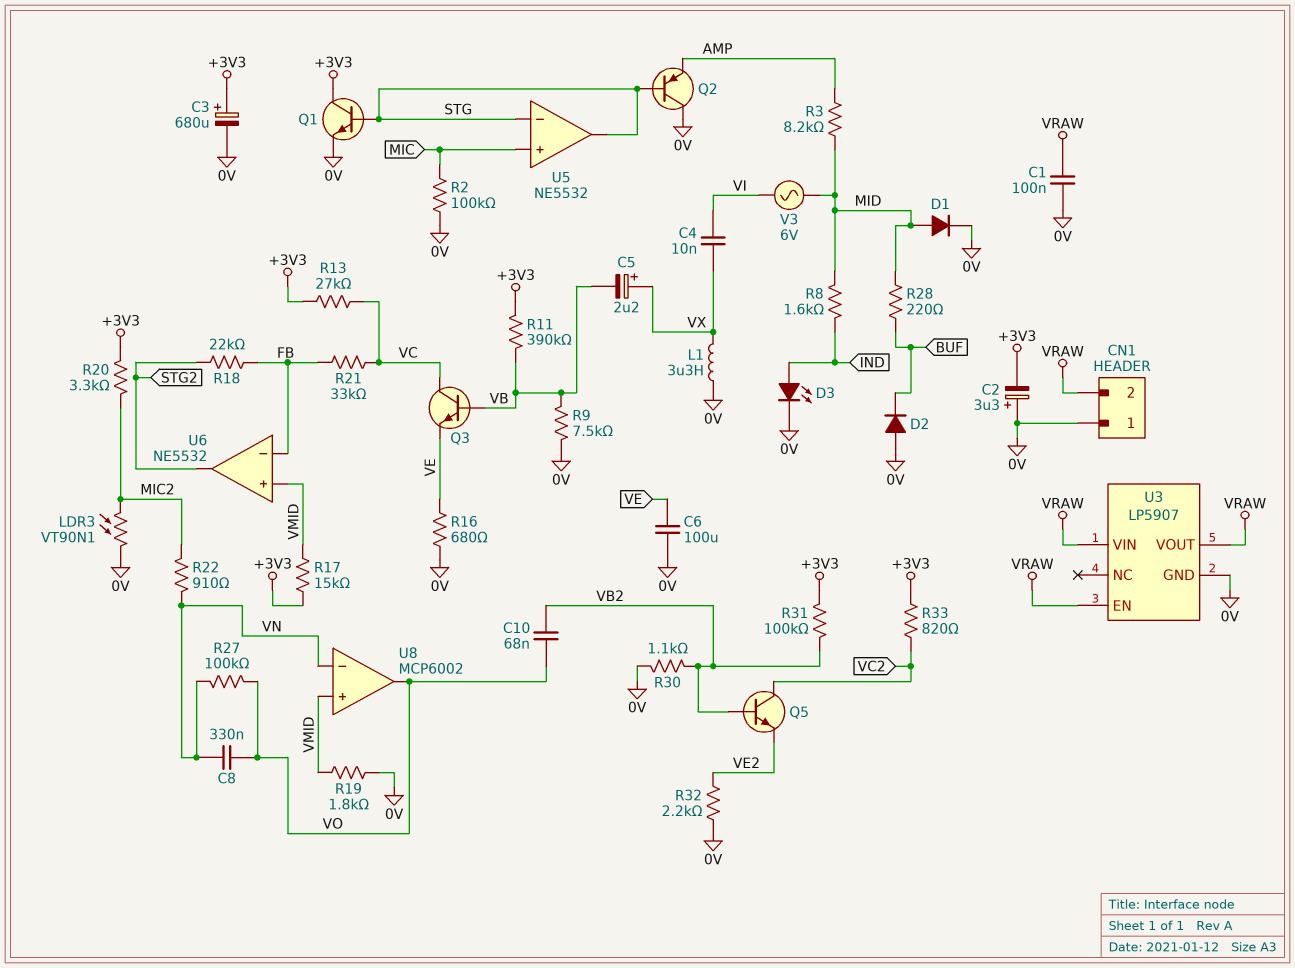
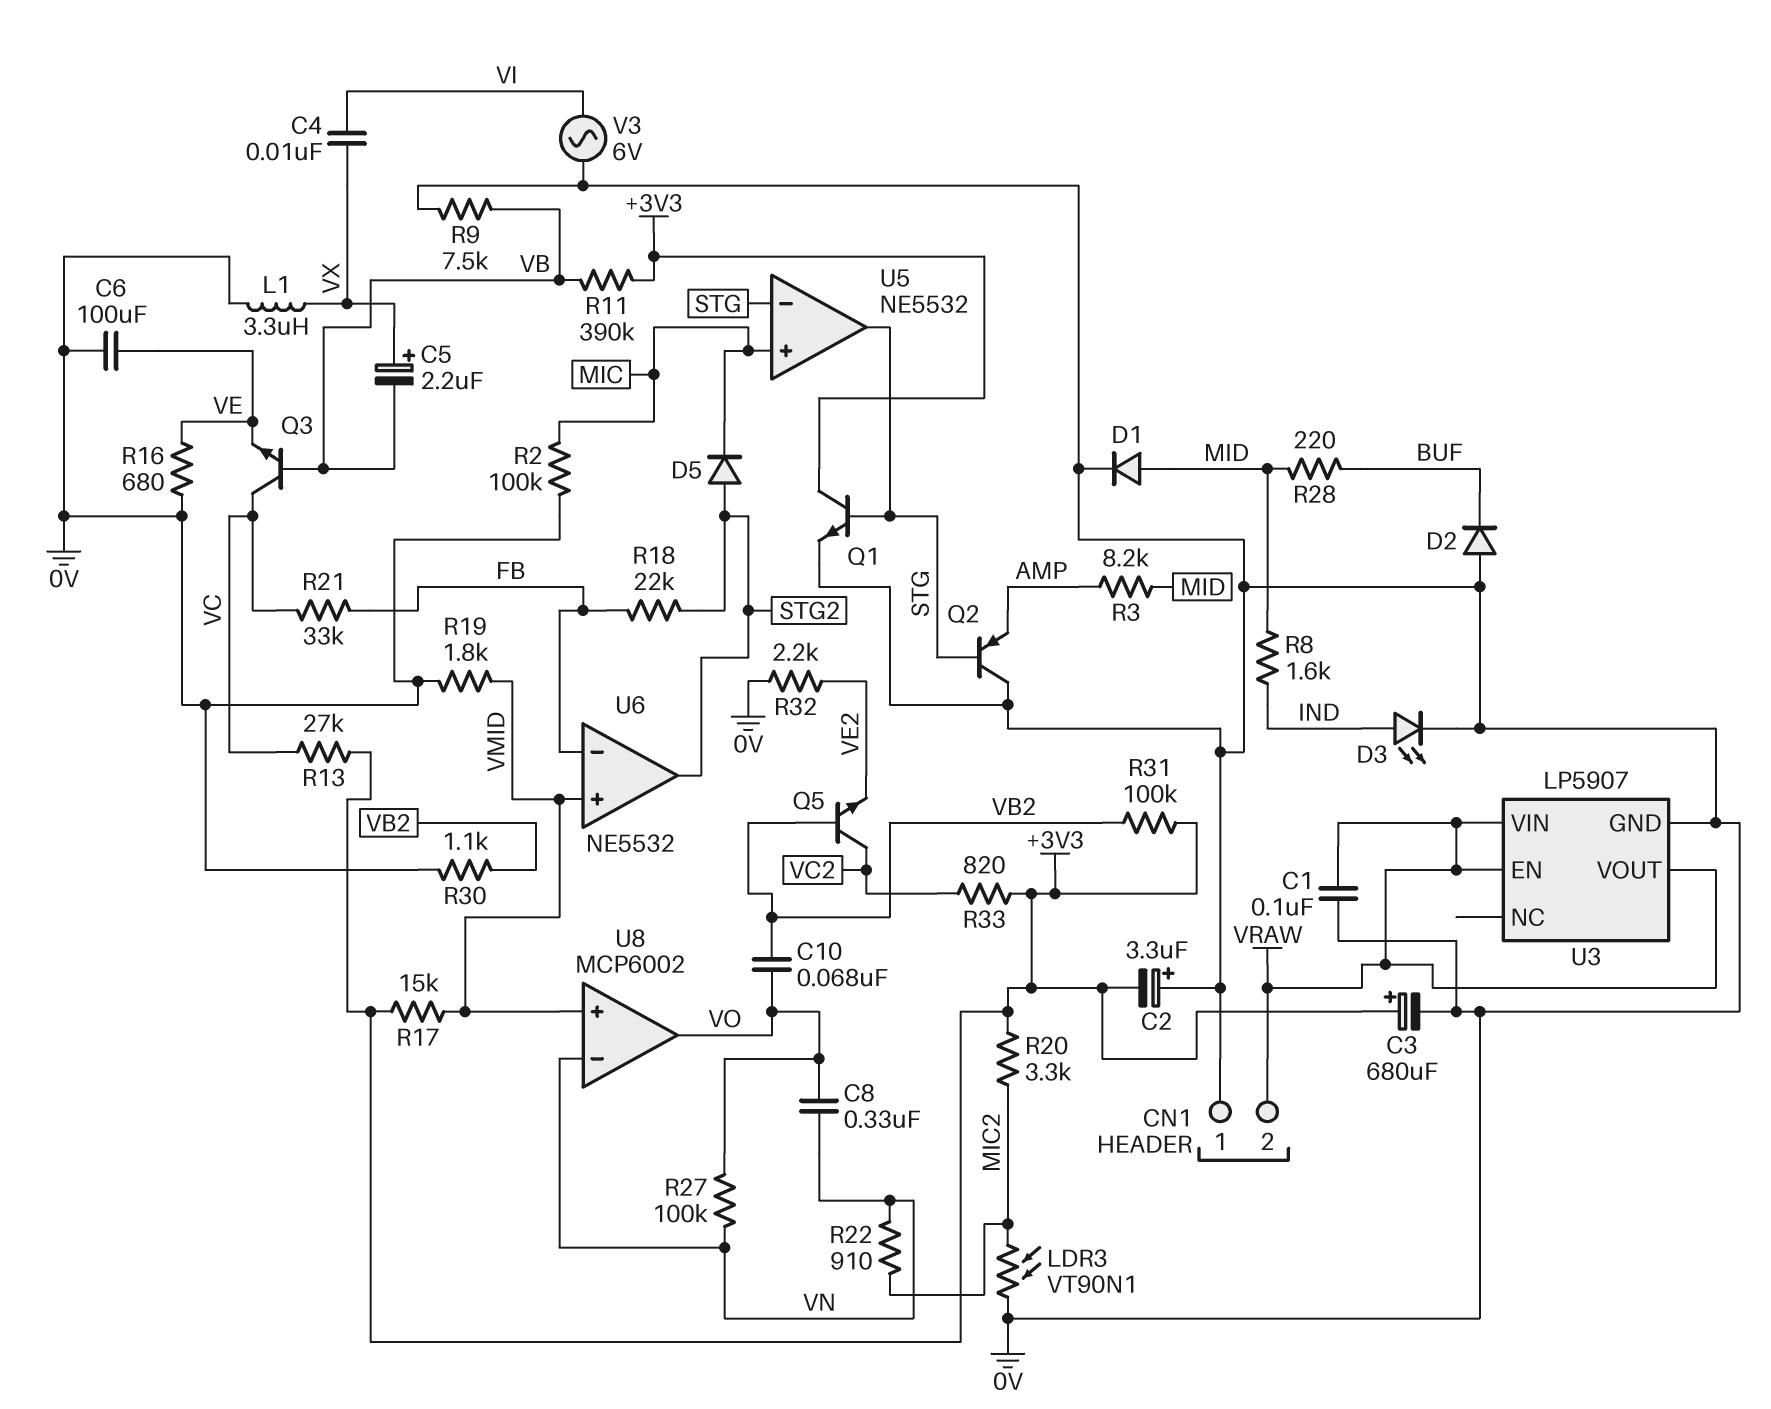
D5: none -> diode (A STG2, K MIC)
V3: AC 6V (MID, VI) -> AC 6V (0V, VI)

